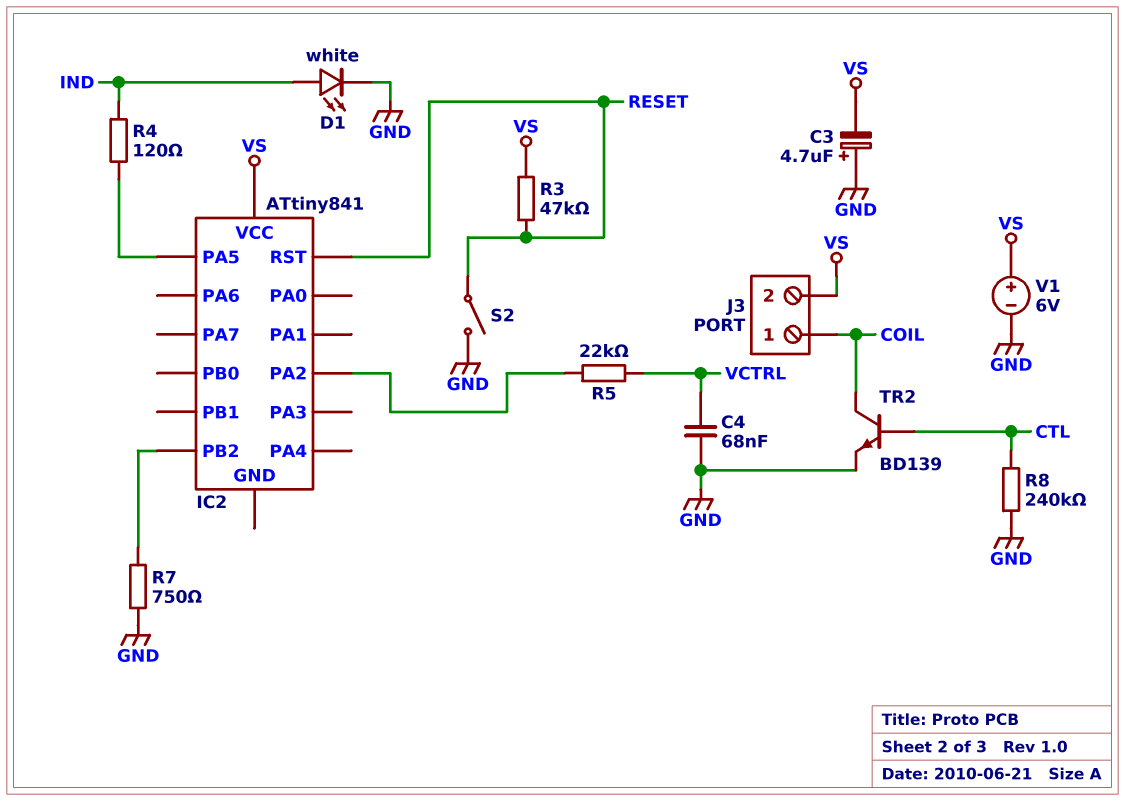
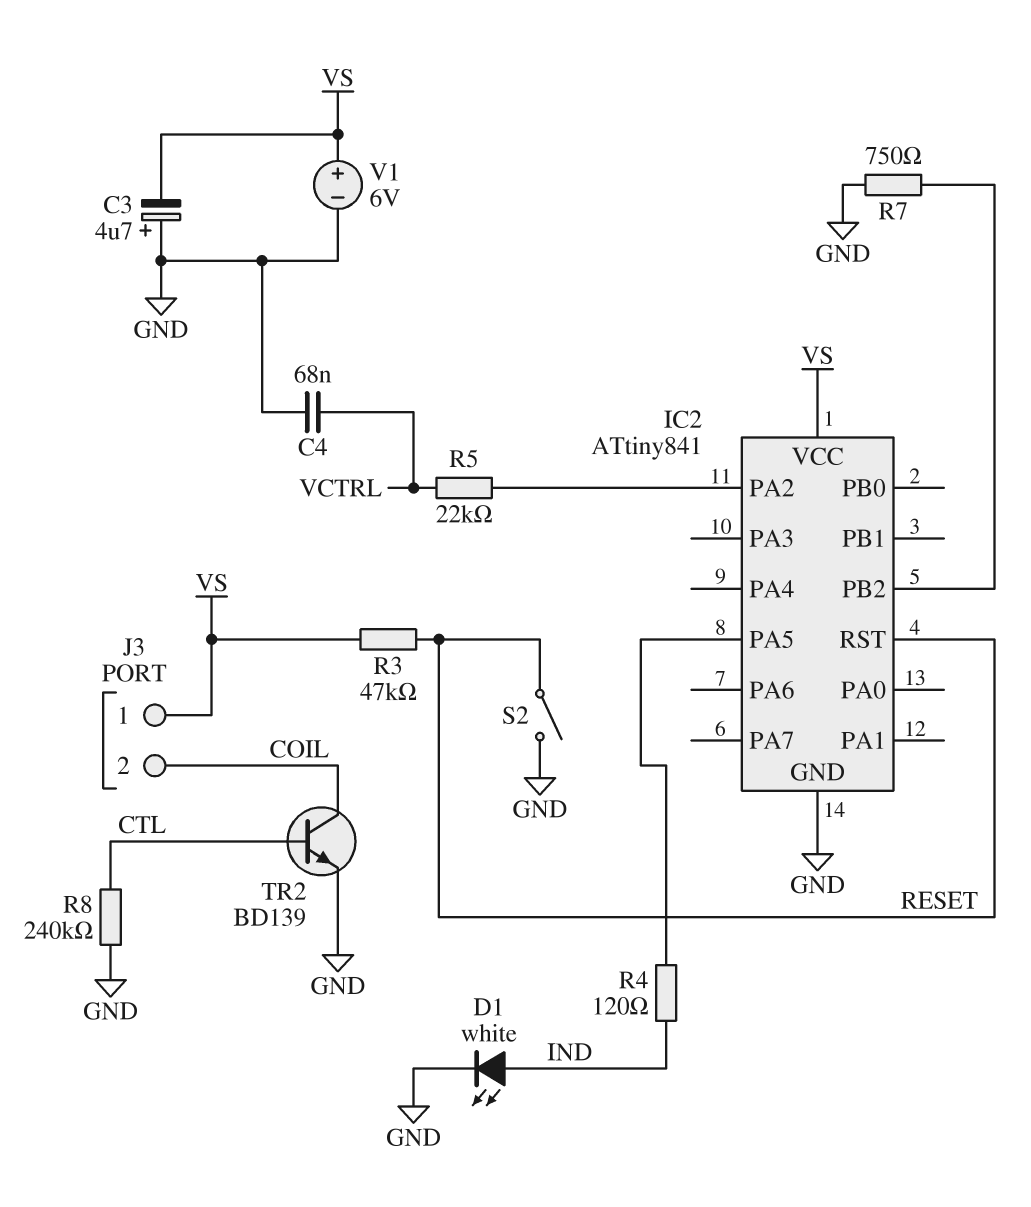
IC2 pin GND: none -> GND
J3 pin 1: COIL -> VS
J3 pin 2: VS -> COIL

